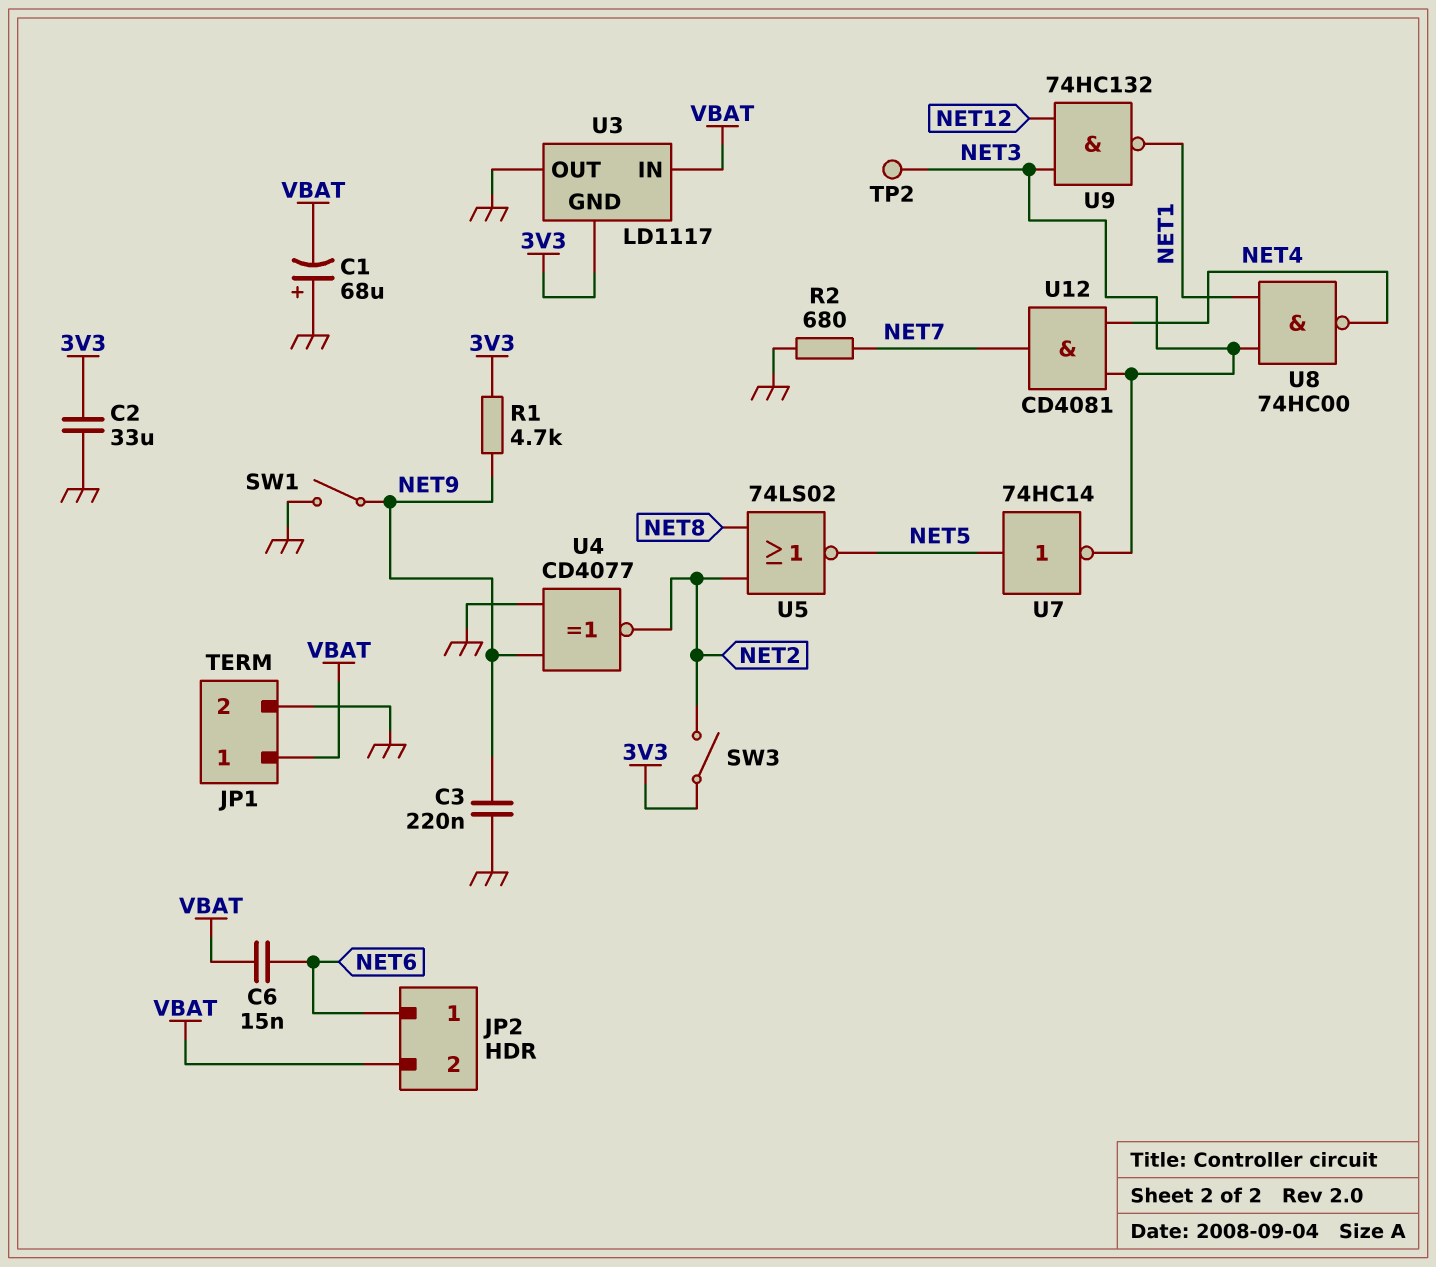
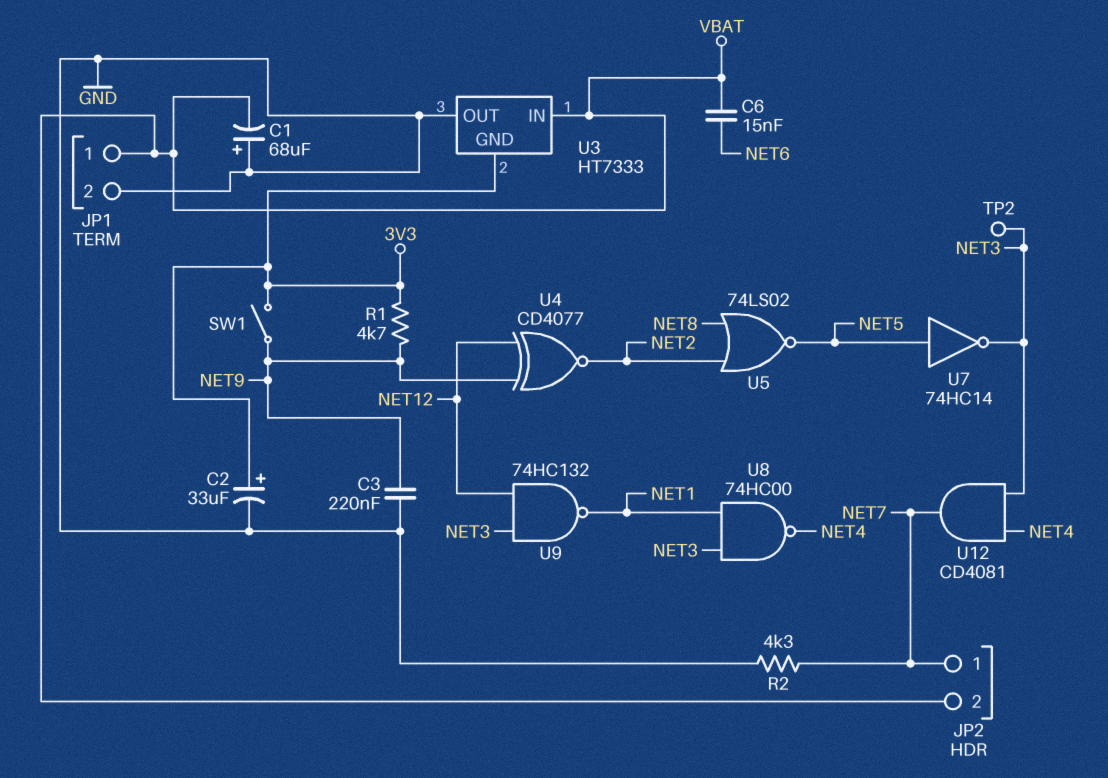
C2: 33uF (3V3, GND) -> 33uF (plus 3V3, minus GND)
JP2 pin 1: NET6 -> NET7
R2: 680 (GND, NET7) -> 4.3k (GND, NET7)
SW1: switch (GND, NET9) -> switch (3V3, NET9)
SW3: switch (3V3, NET2) -> none
U3: LD1117 -> HT7333
U4: XNOR CD4077 (in GND, in NET9, out NET2) -> XNOR CD4077 (in NET9, in NET12, out NET2)

